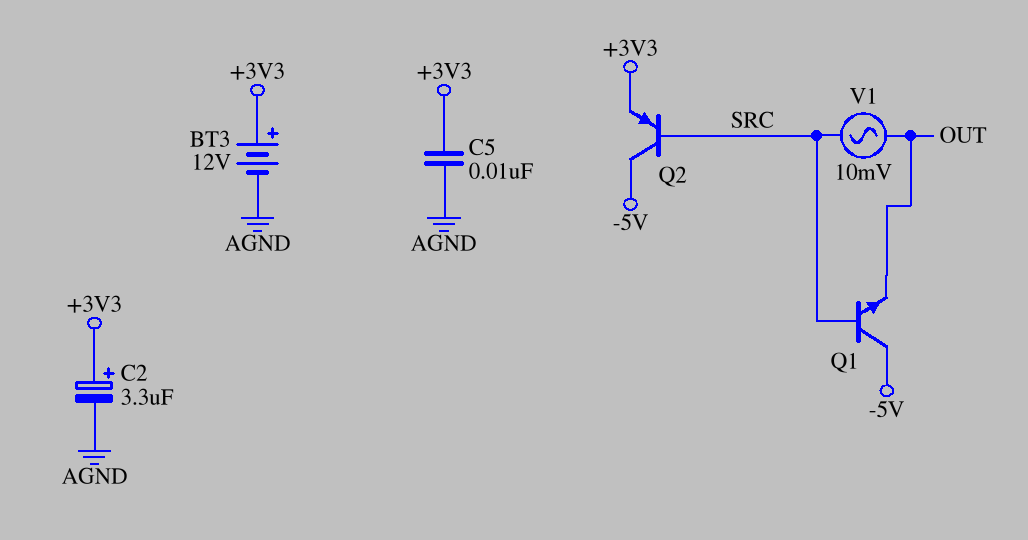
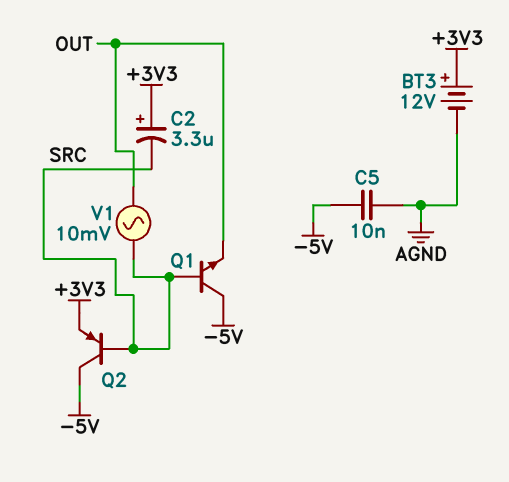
C2: 3.3uF (plus +3V3, minus AGND) -> 3.3uF (plus +3V3, minus SRC)
C5: 10nF (+3V3, AGND) -> 10nF (-5V, AGND)

